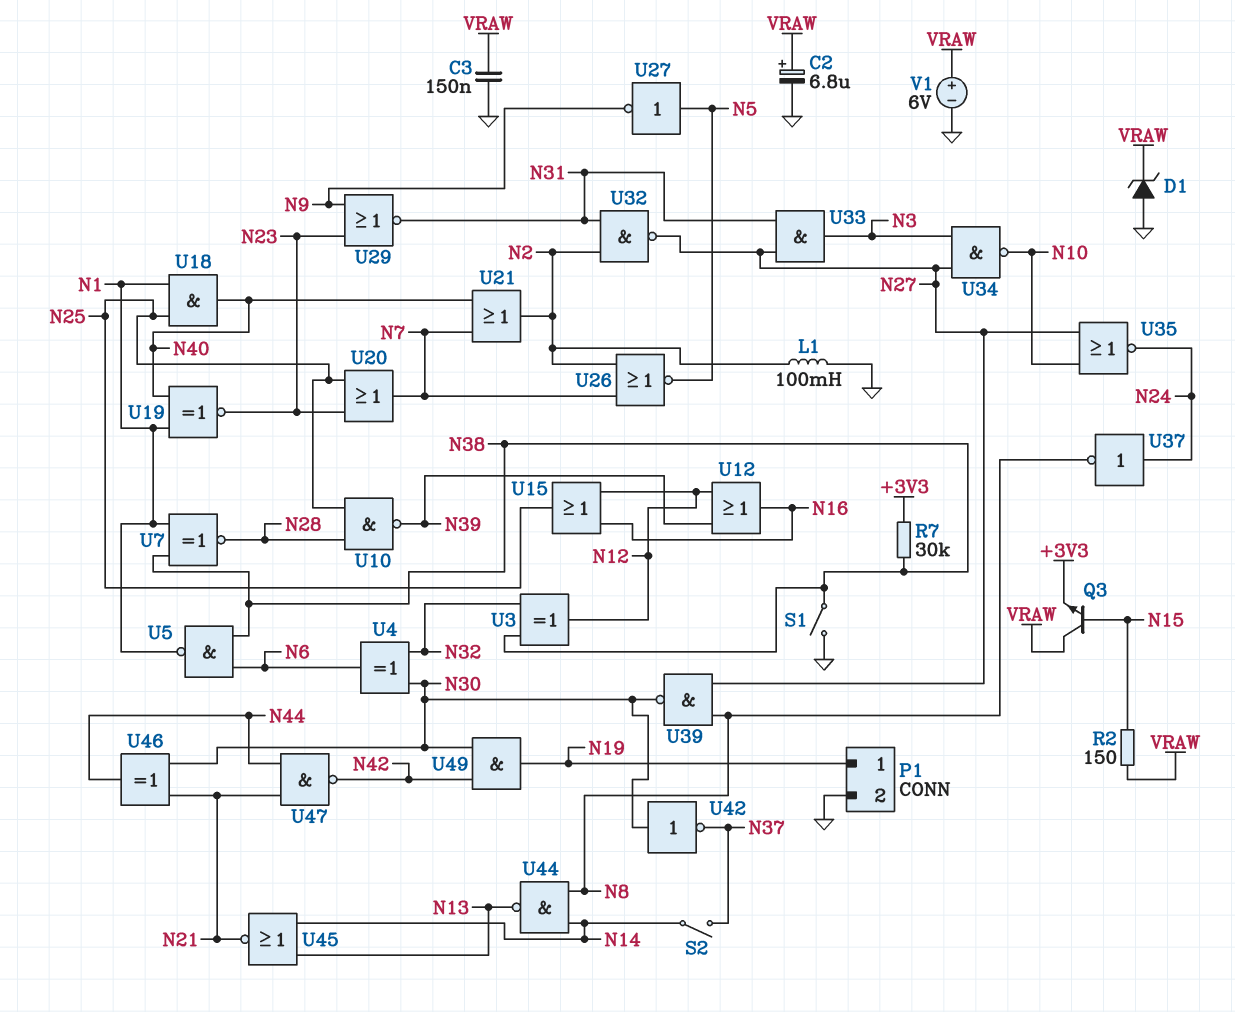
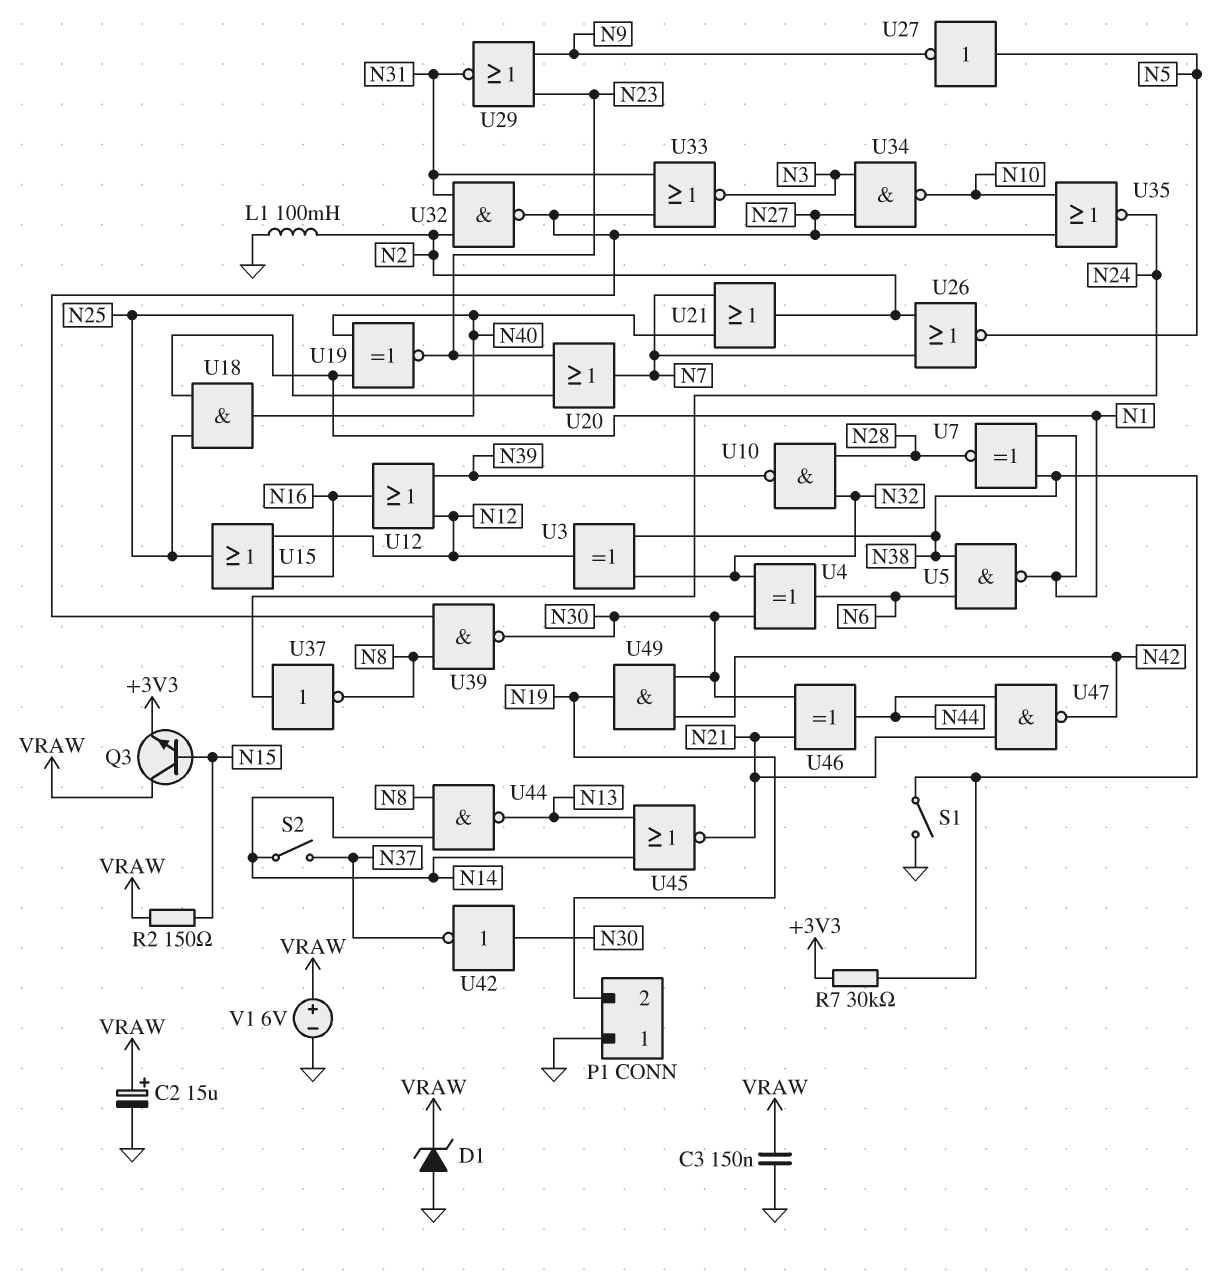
C2: 6.8uF (plus VRAW, minus GND) -> 15uF (plus VRAW, minus GND)
P1 pin 1: N19 -> GND
P1 pin 2: GND -> N19
U10: NAND (in N25, in N28, out N39) -> NAND (in N28, in N32, out N39)
U33: AND (in N27, in N31, out N3) -> NOR (in N27, in N31, out N3)

